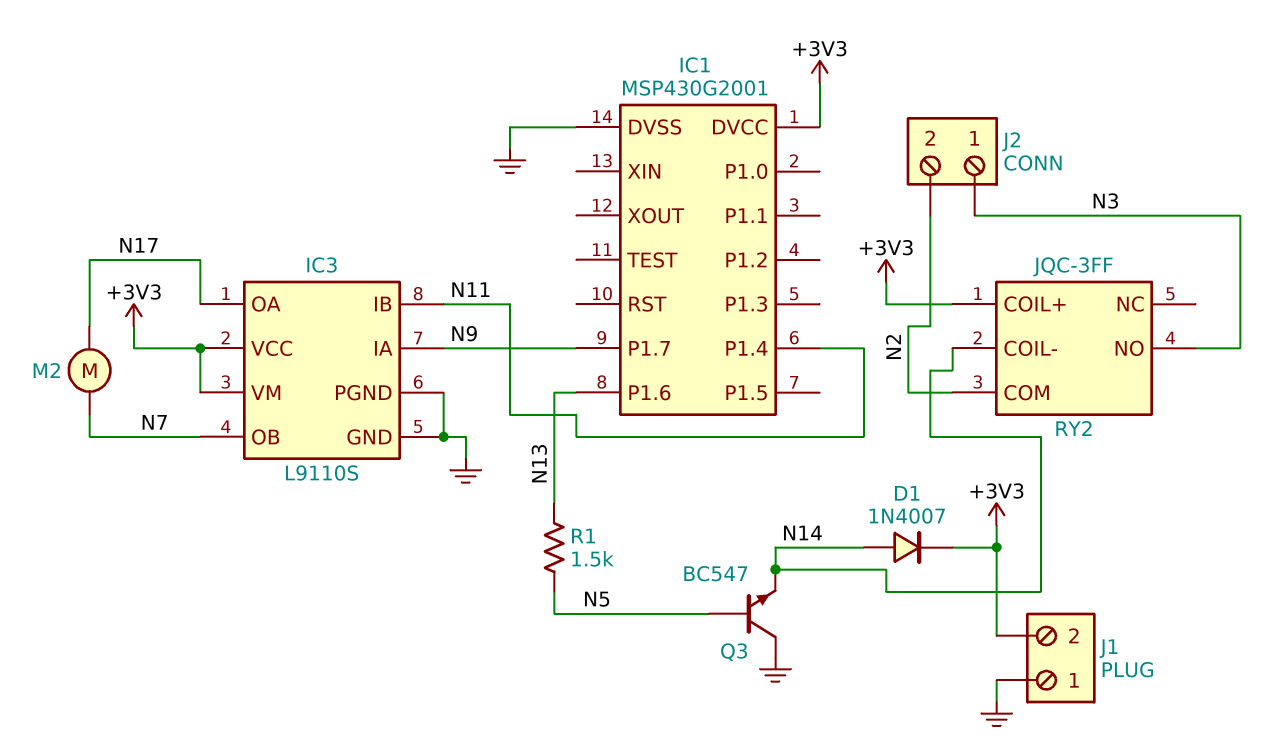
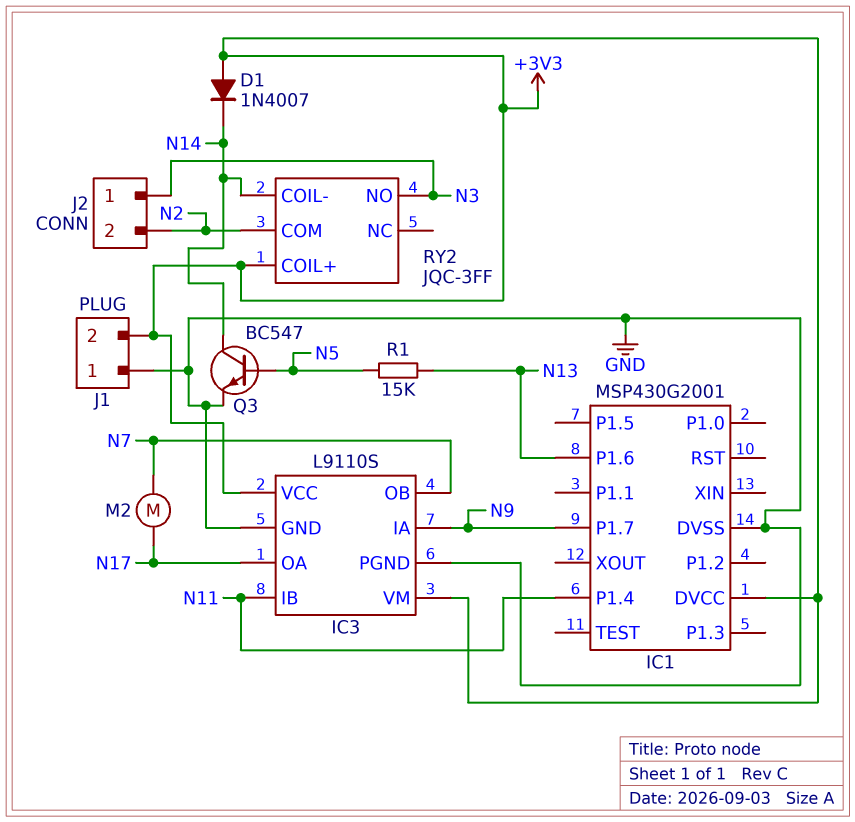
D1: diode 1N4007 (A N14, K +3V3) -> diode 1N4007 (A +3V3, K N14)
Q3: NPN BC547 (B N5, C GND, E N14) -> NPN BC547 (B N5, C N14, E GND)
R1: 1.5k (N5, N13) -> 15k (N5, N13)

